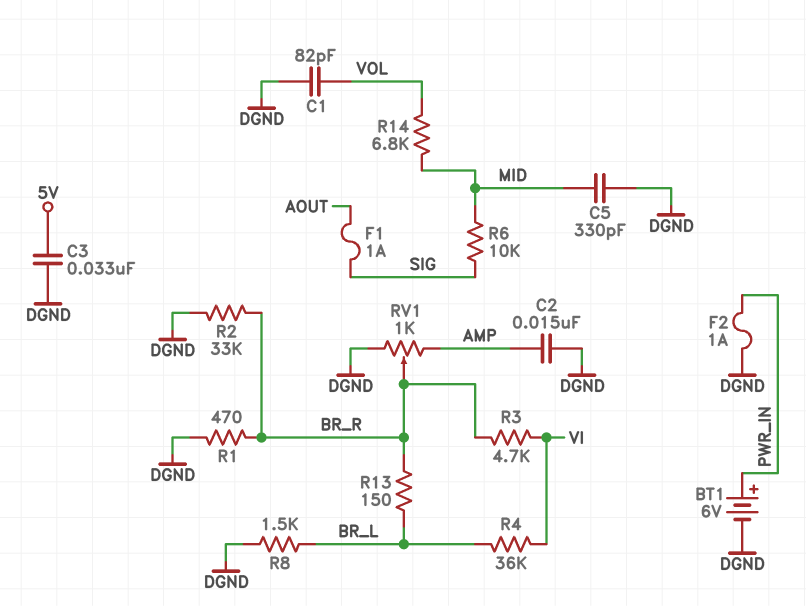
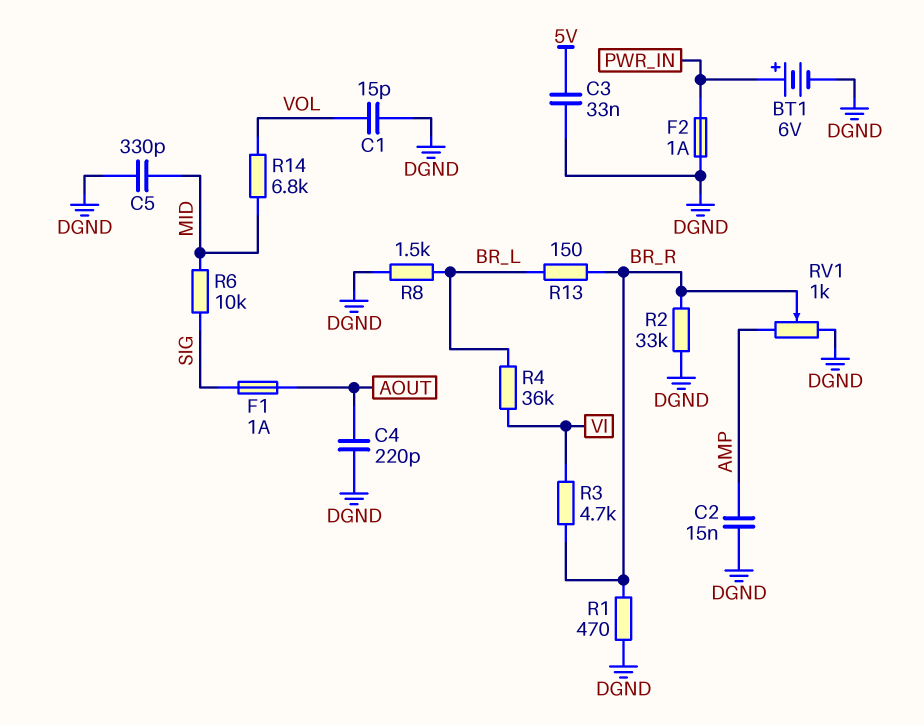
C1: 82pF (DGND, VOL) -> 15pF (DGND, VOL)
C4: none -> 220pF (AOUT, DGND)

